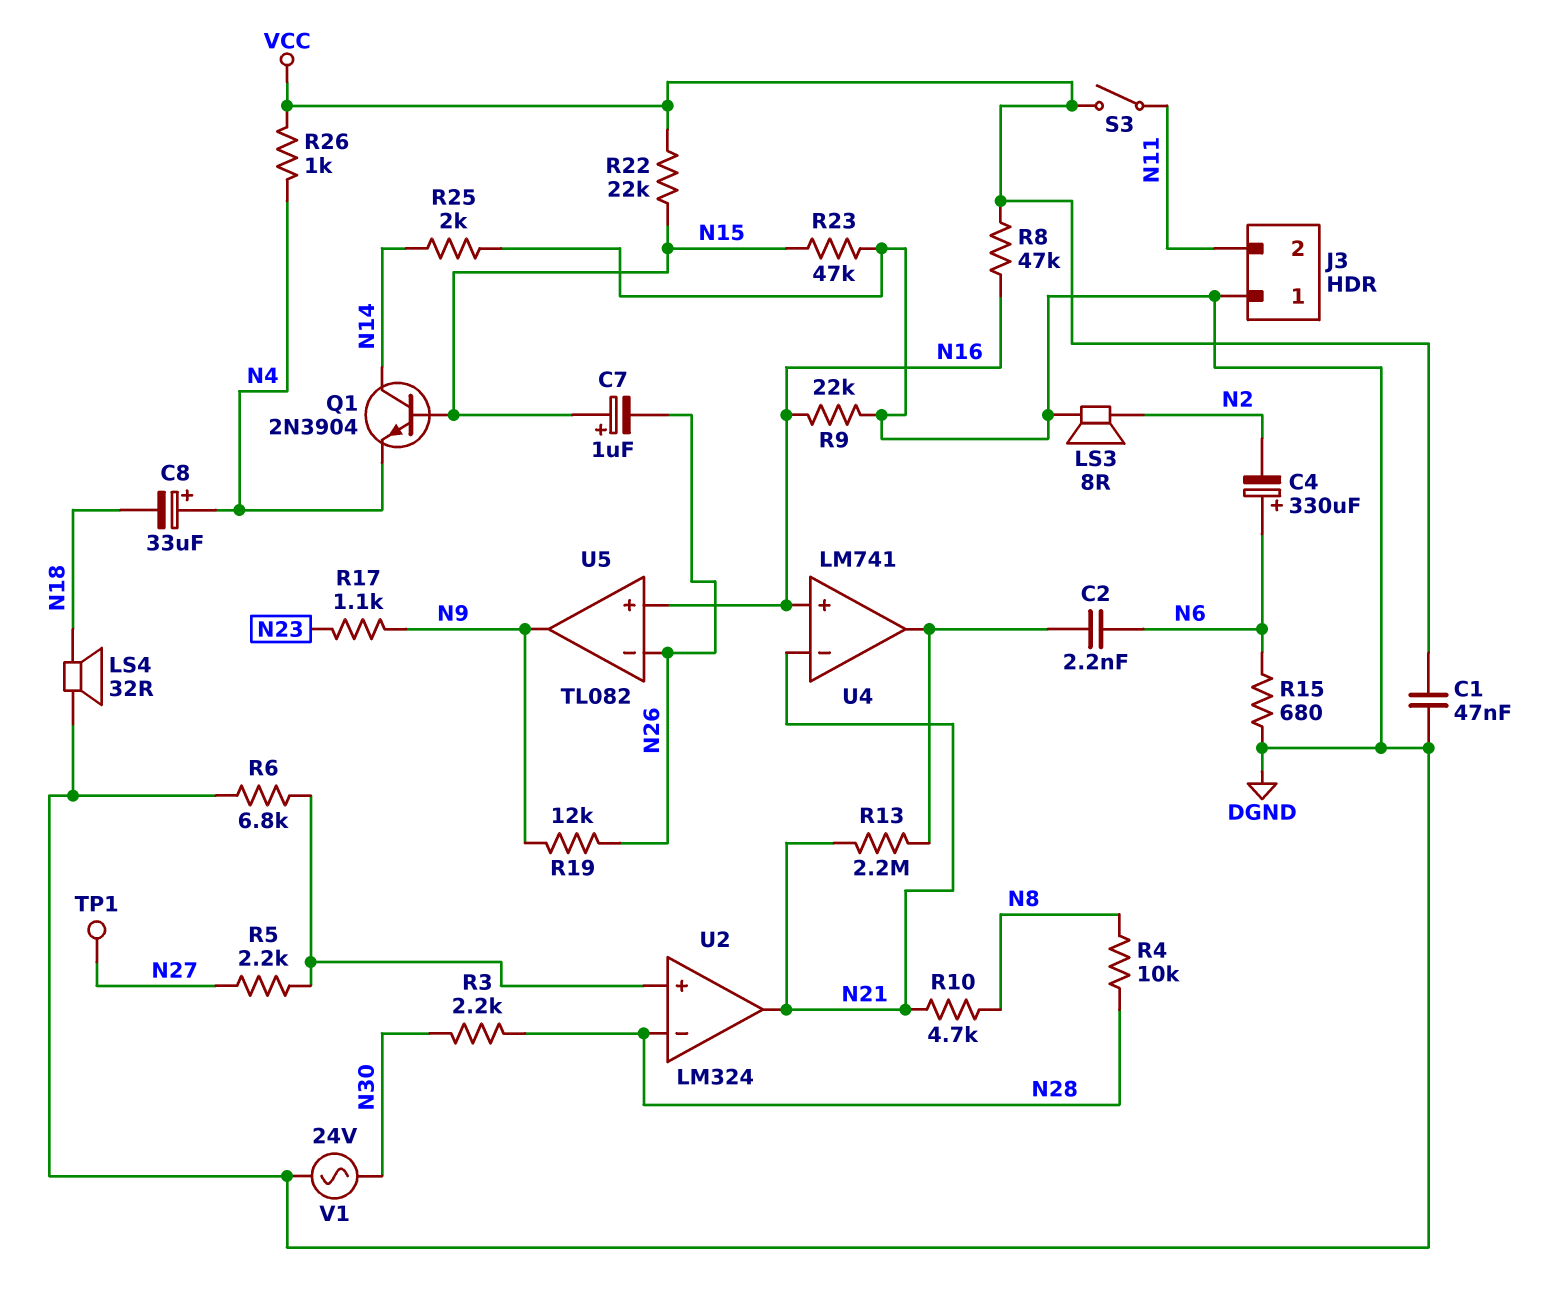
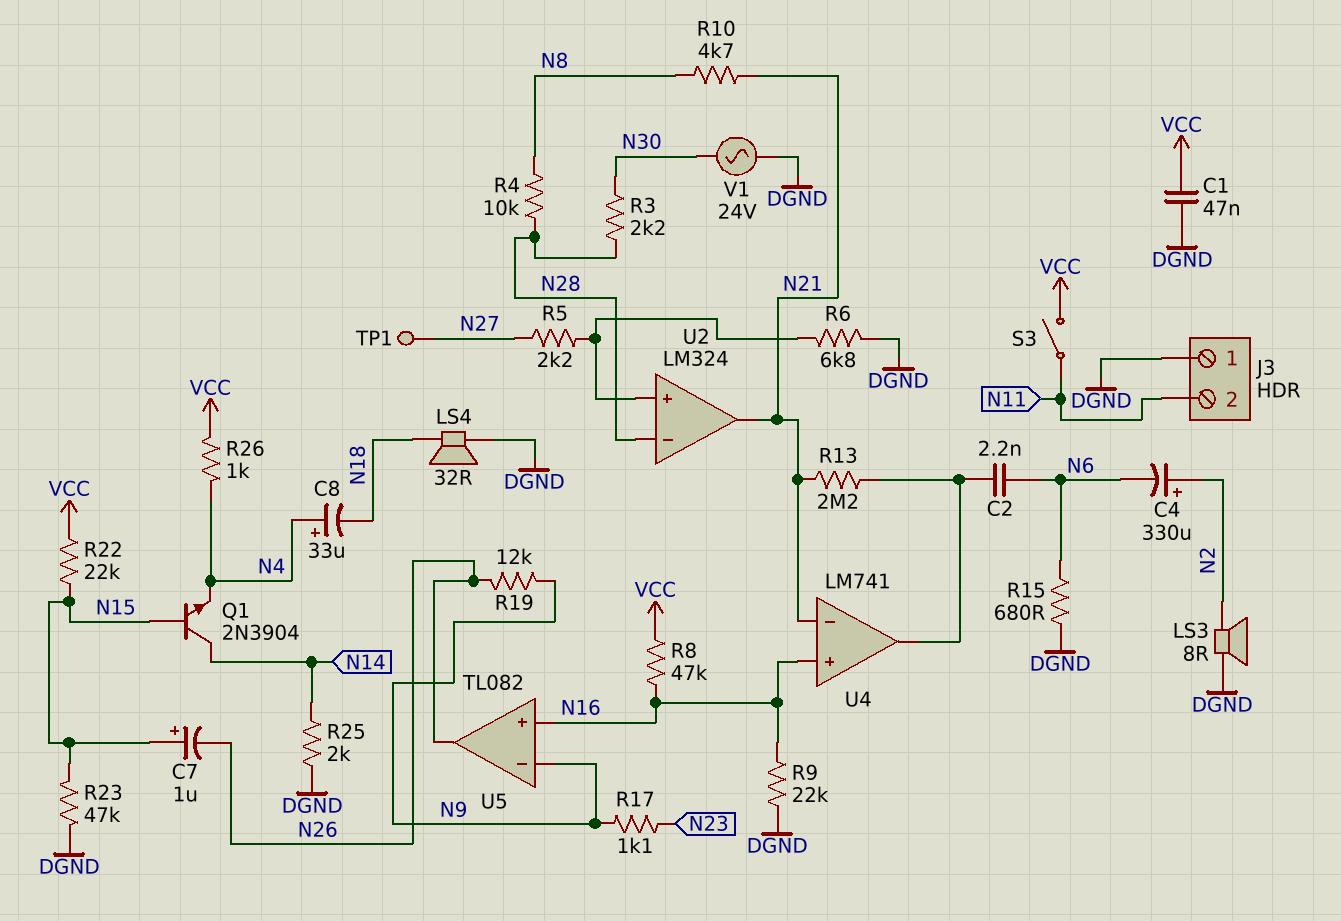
C4: 330uF (plus N6, minus N2) -> 330uF (plus N2, minus N6)
U5 pin in-: N26 -> N9
U5 pin out: N9 -> N26

